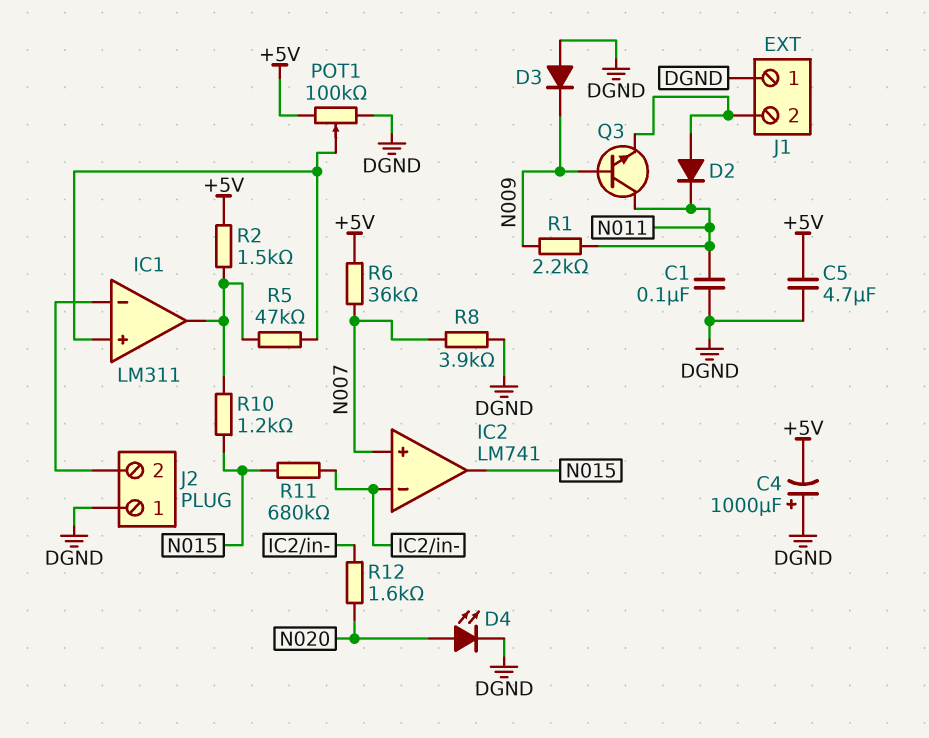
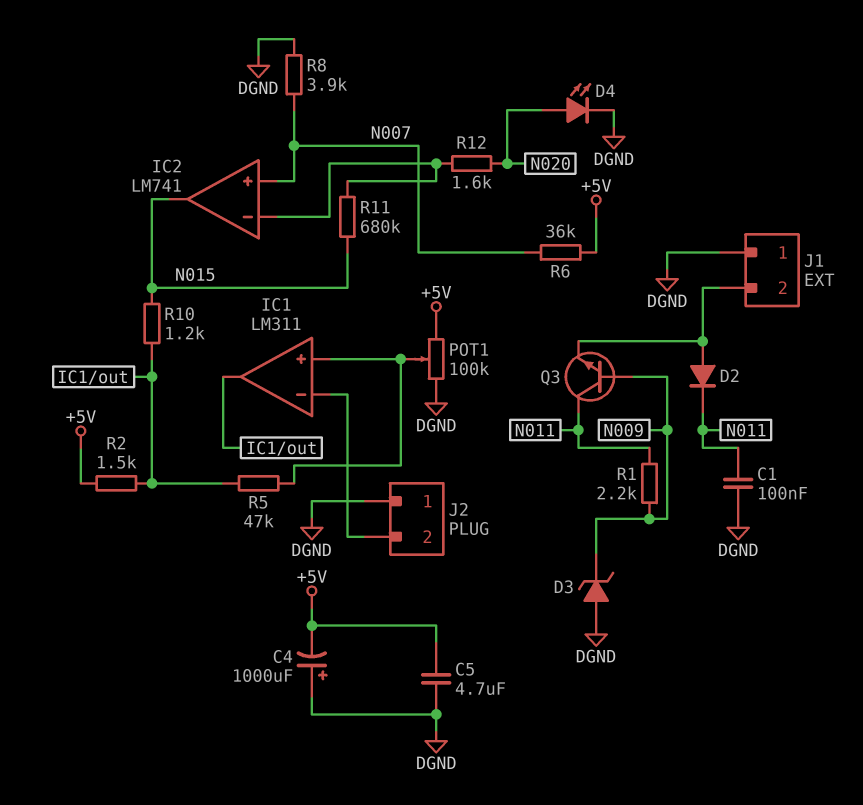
D3: diode (A DGND, K N009) -> zener (A DGND, K N009)

